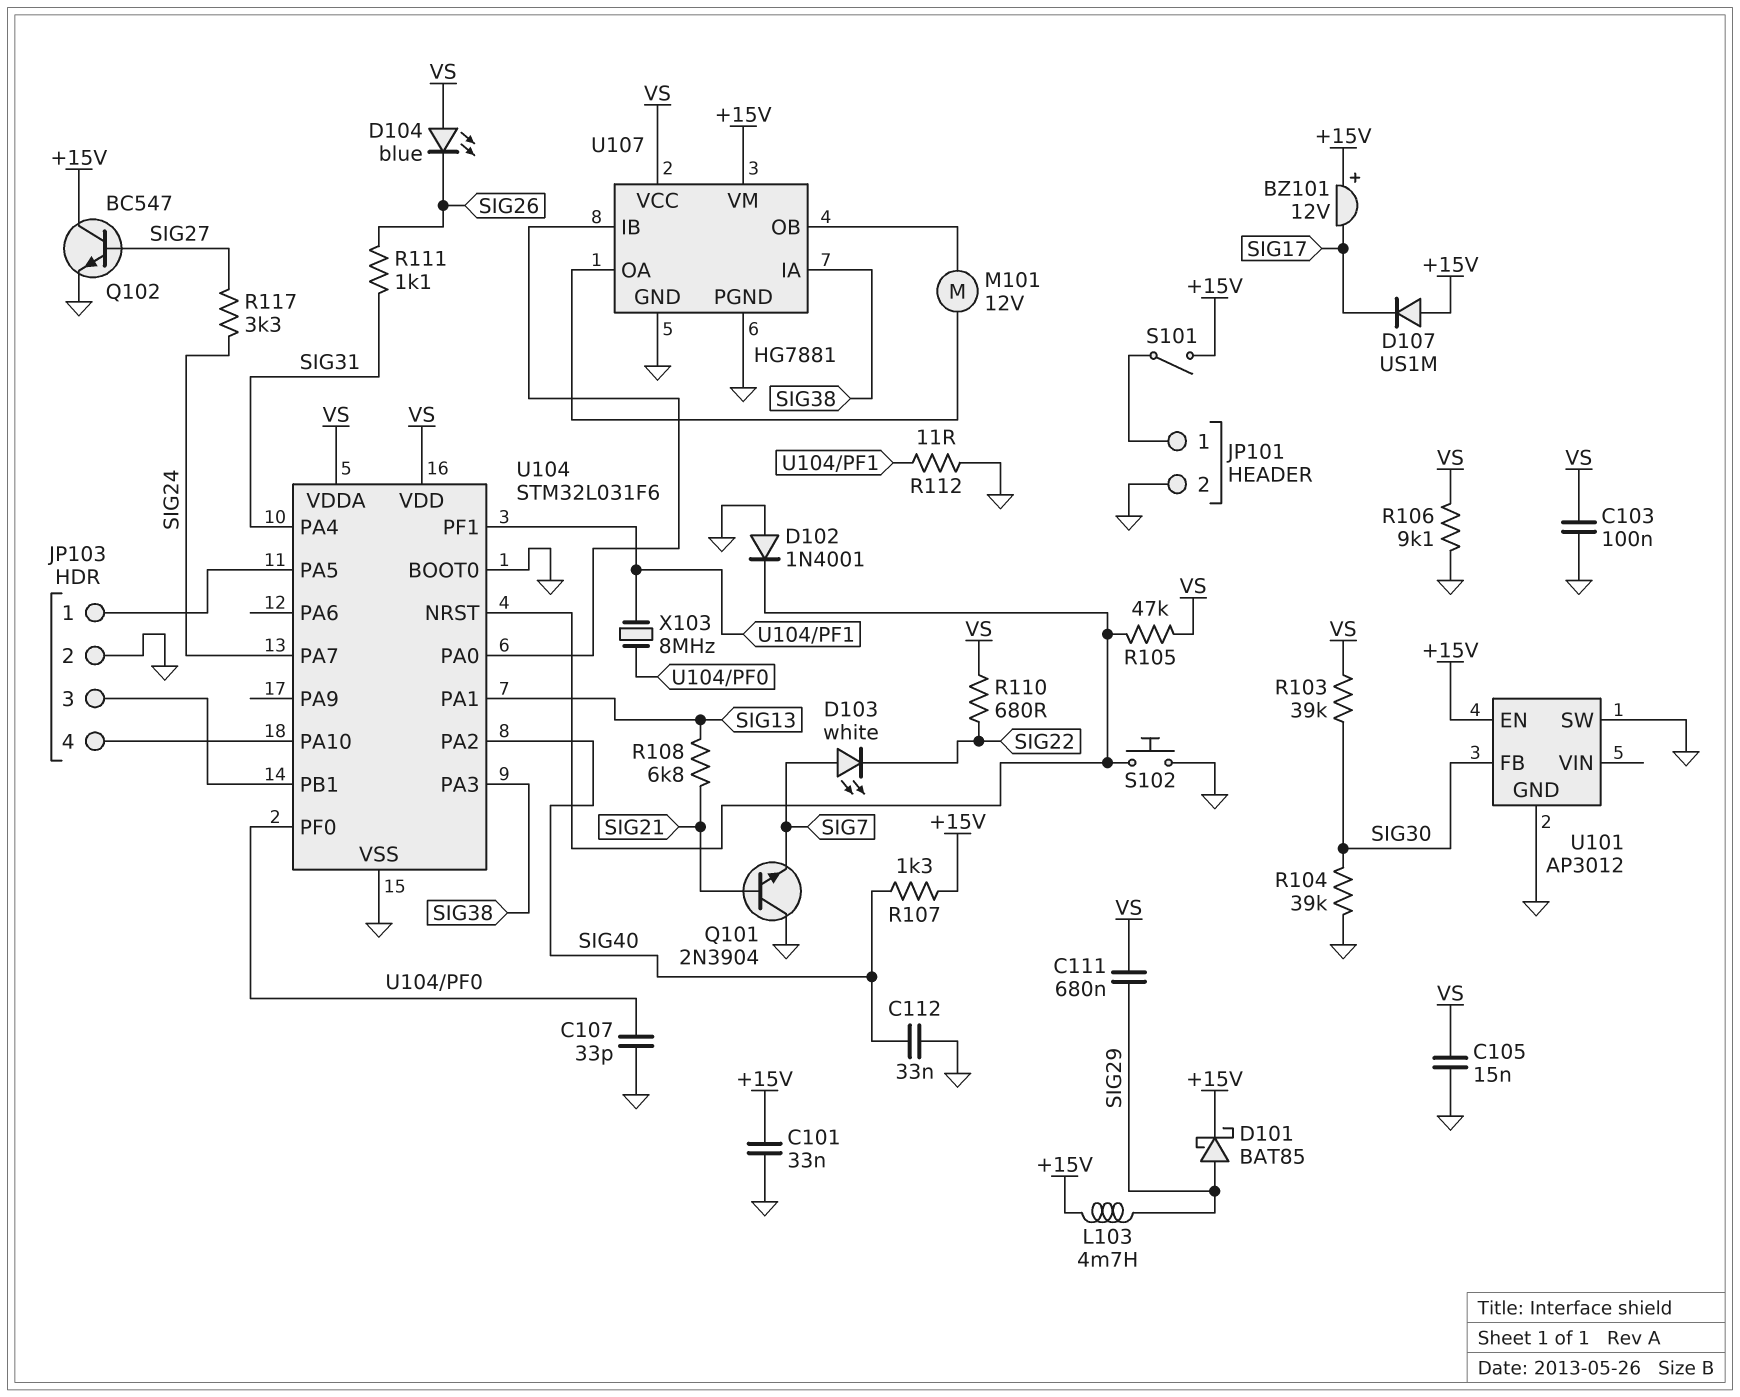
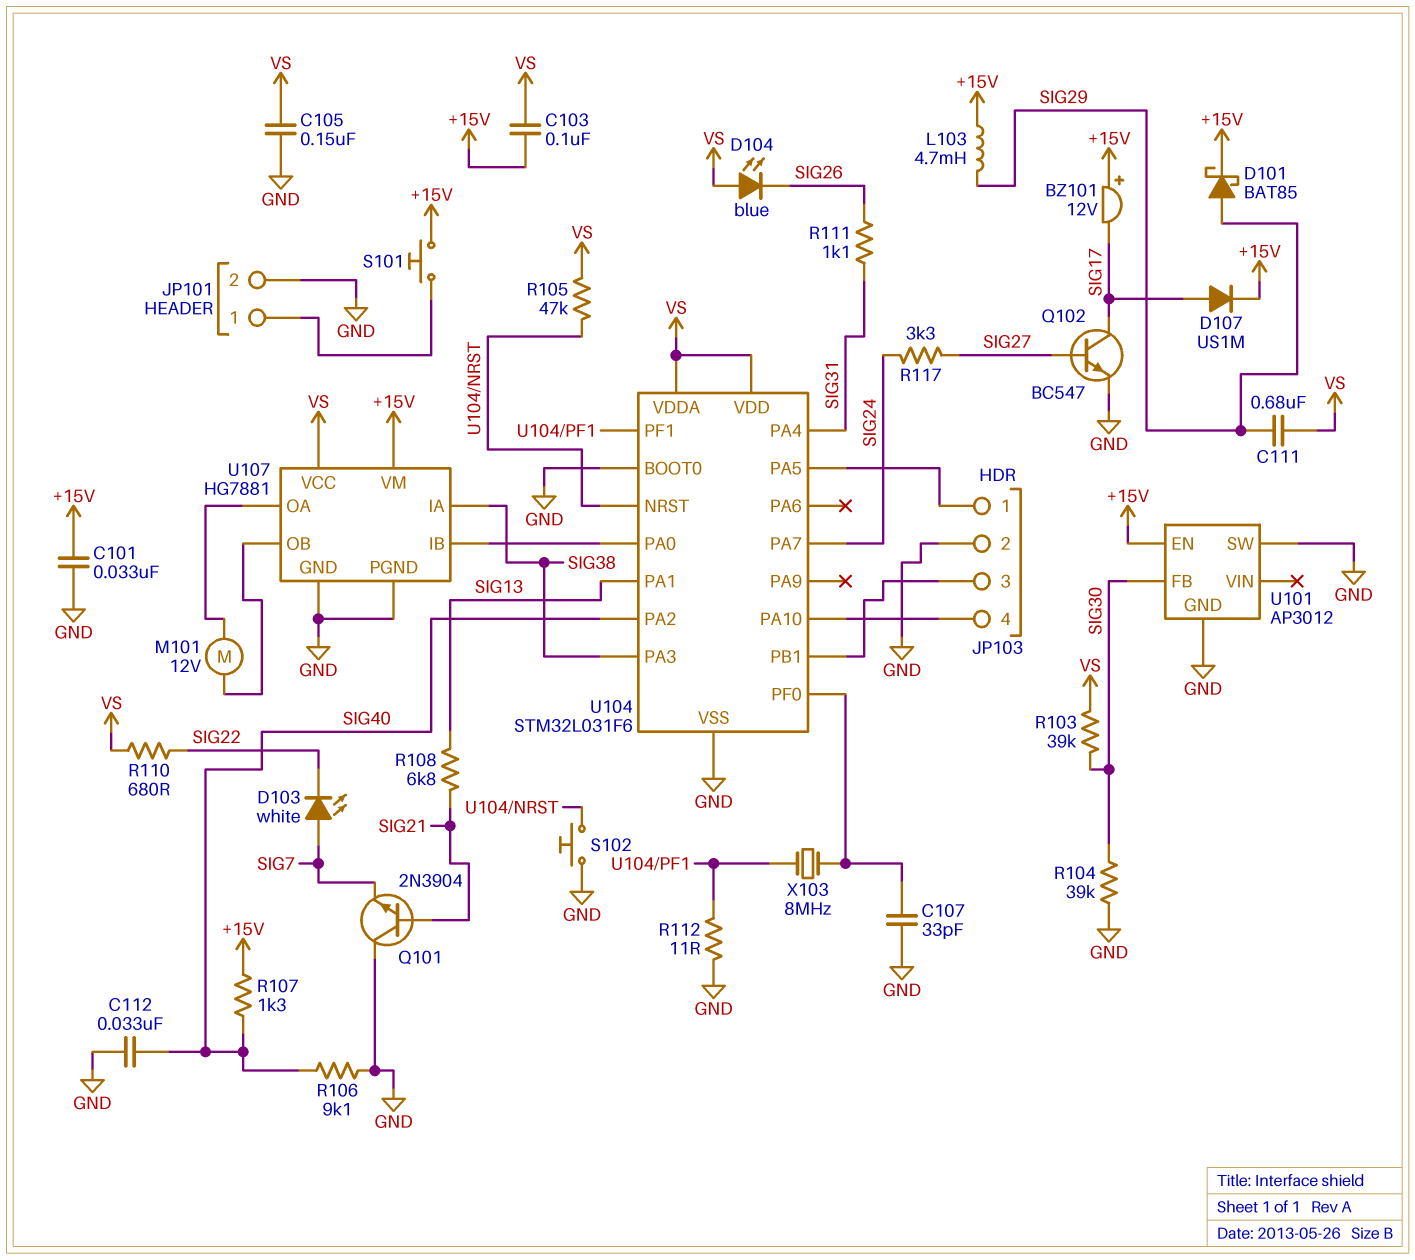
C103: 100nF (GND, VS) -> 100nF (+15V, VS)
C105: 15nF (GND, VS) -> 150nF (GND, VS)
D102: diode 1N4001 (A GND, K U104/NRST) -> none
D107: diode US1M (A +15V, K SIG17) -> diode US1M (A SIG17, K +15V)
Q102: NPN BC547 (B SIG27, C +15V, E GND) -> NPN BC547 (B SIG27, C SIG17, E GND)
R106: 9.1k (GND, VS) -> 9.1k (GND, SIG40)
S101: switch (+15V, JP101/1) -> button (+15V, JP101/1)

